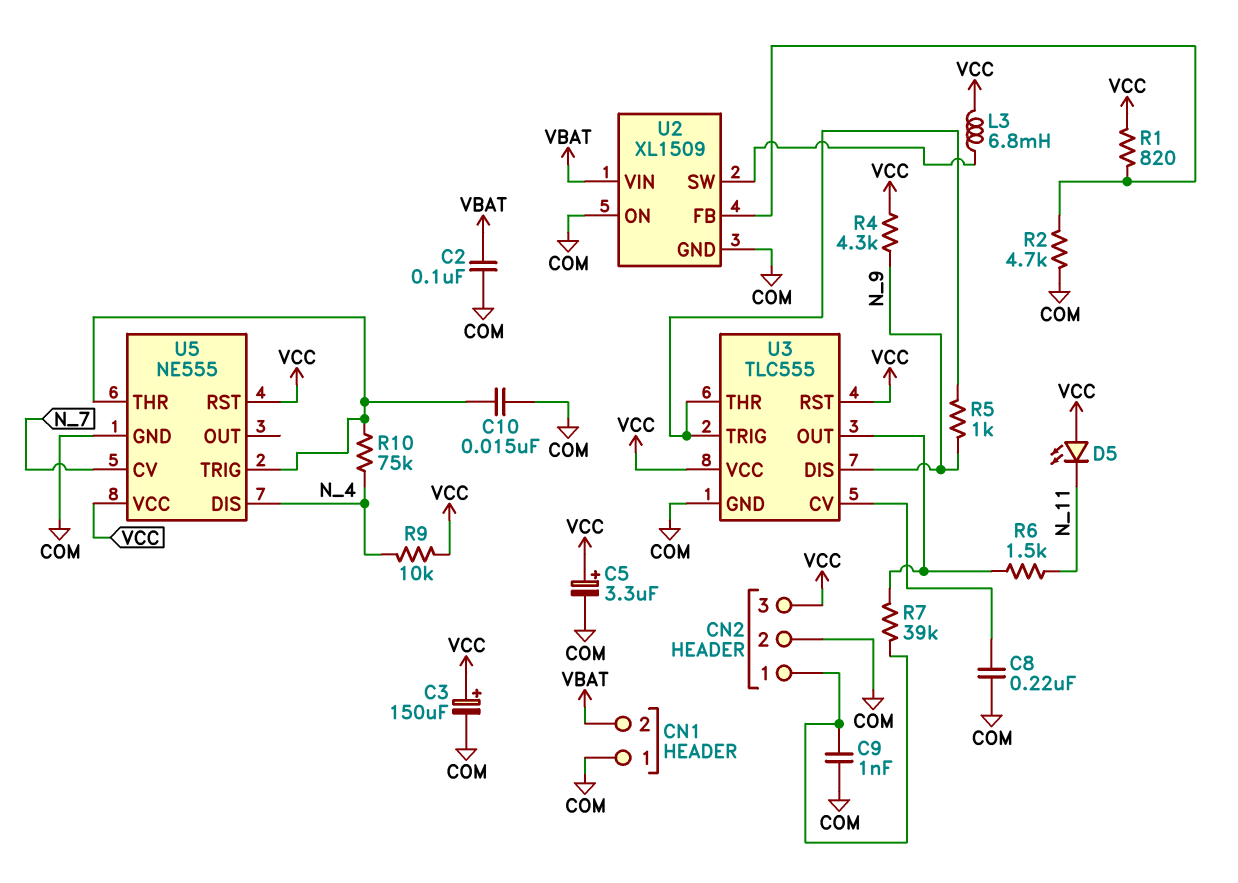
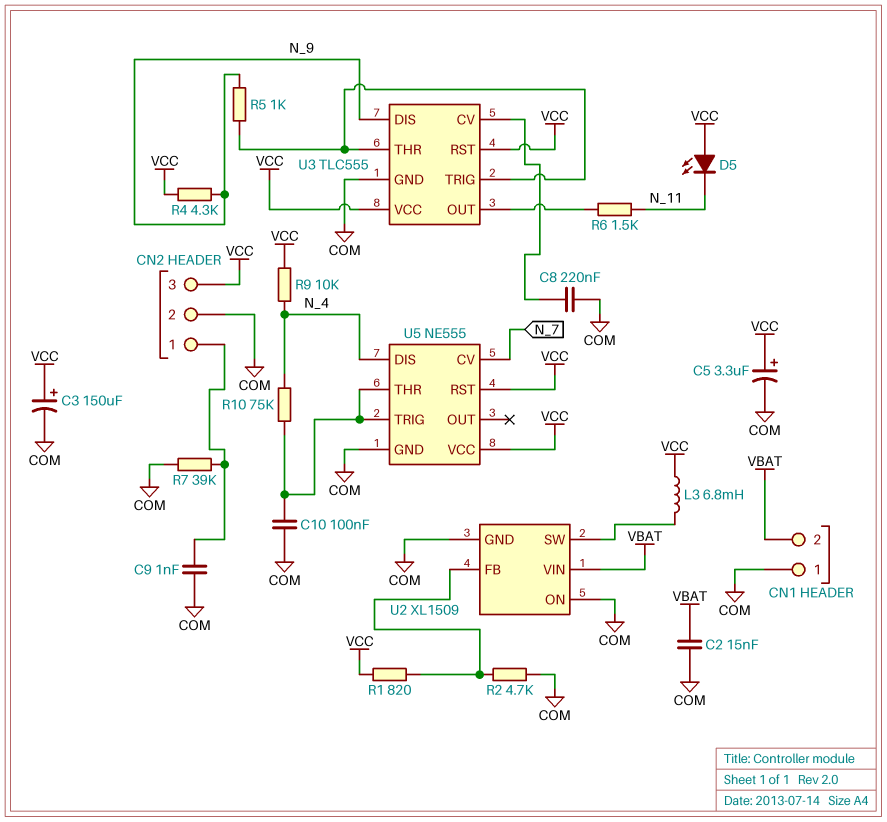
C2: 100nF (COM, VBAT) -> 15nF (COM, VBAT)
C10: 15nF (COM, U5/THR) -> 100nF (COM, U5/THR)
R7: 39k (CN2/1, U3/OUT) -> 39k (CN2/1, COM)

